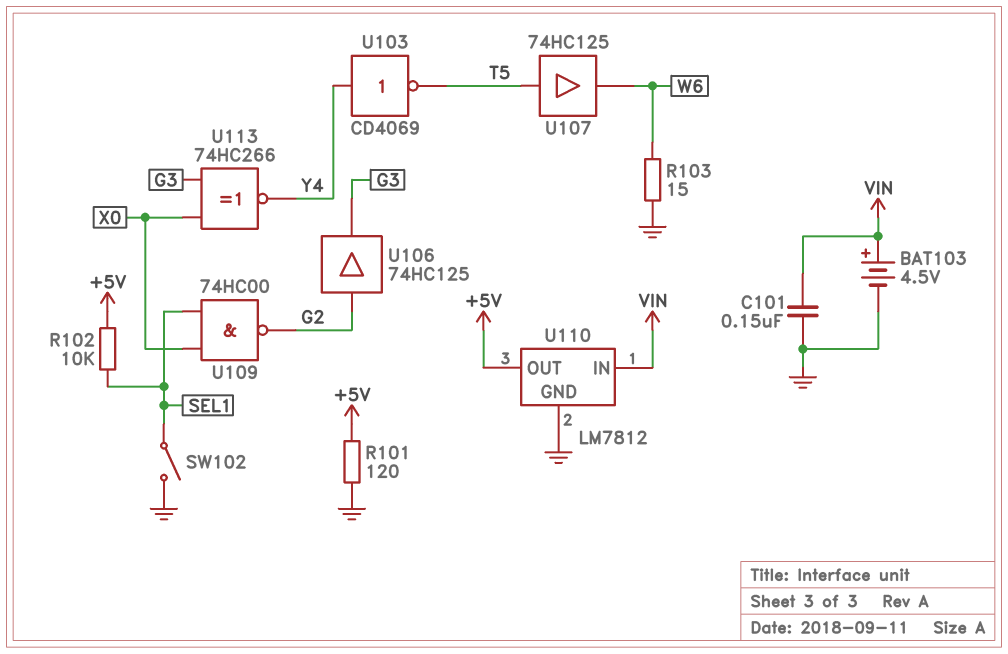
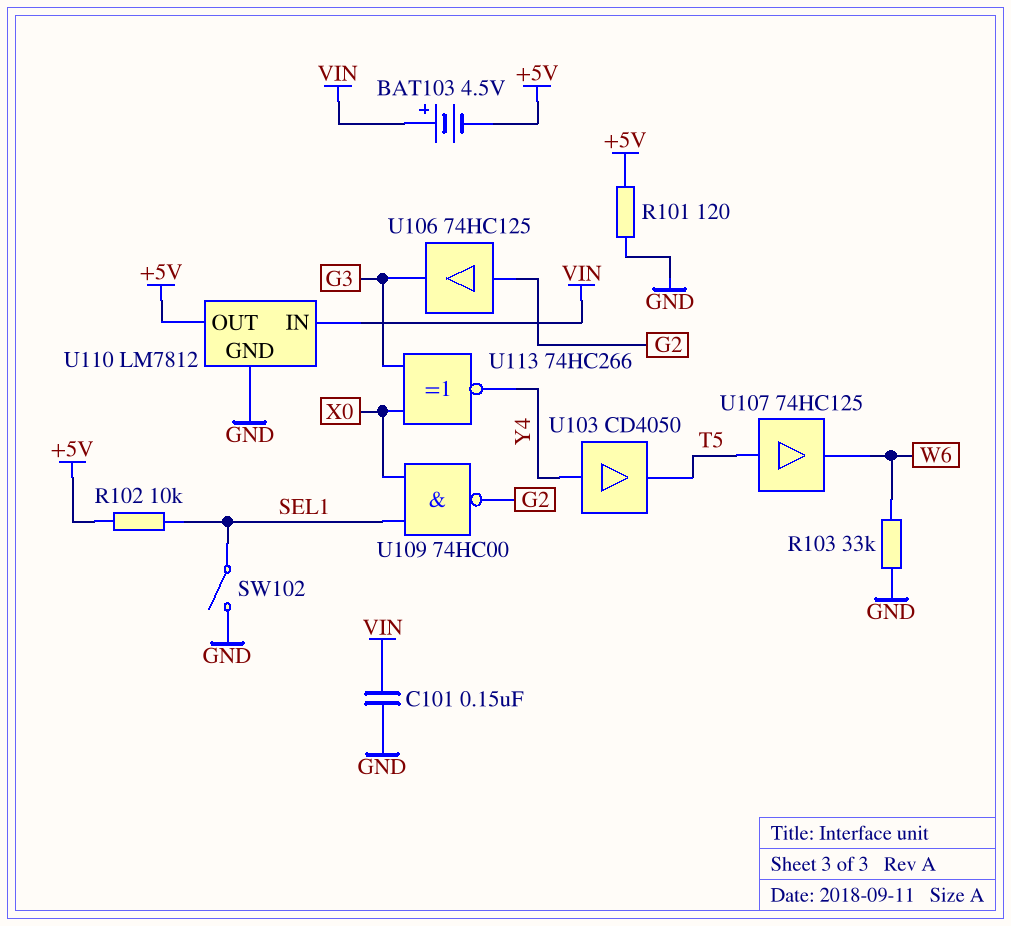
BAT103: 4.5V (plus VIN, minus GND) -> 4.5V (plus VIN, minus +5V)
R103: 15 (GND, W6) -> 33k (GND, W6)
U103: NOT CD4069 (in Y4, out T5) -> buffer CD4050 (in Y4, out T5)

